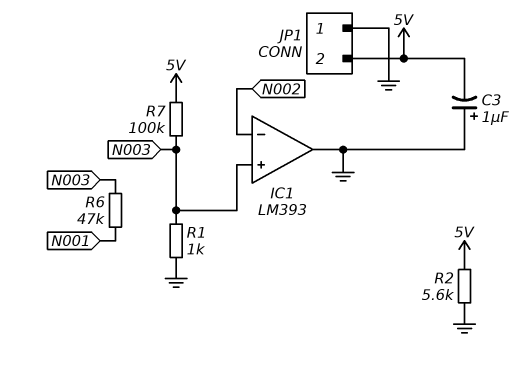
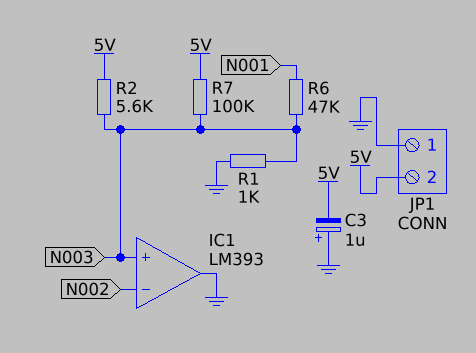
R2: 5.6k (5V, GND) -> 5.6k (5V, N003)

